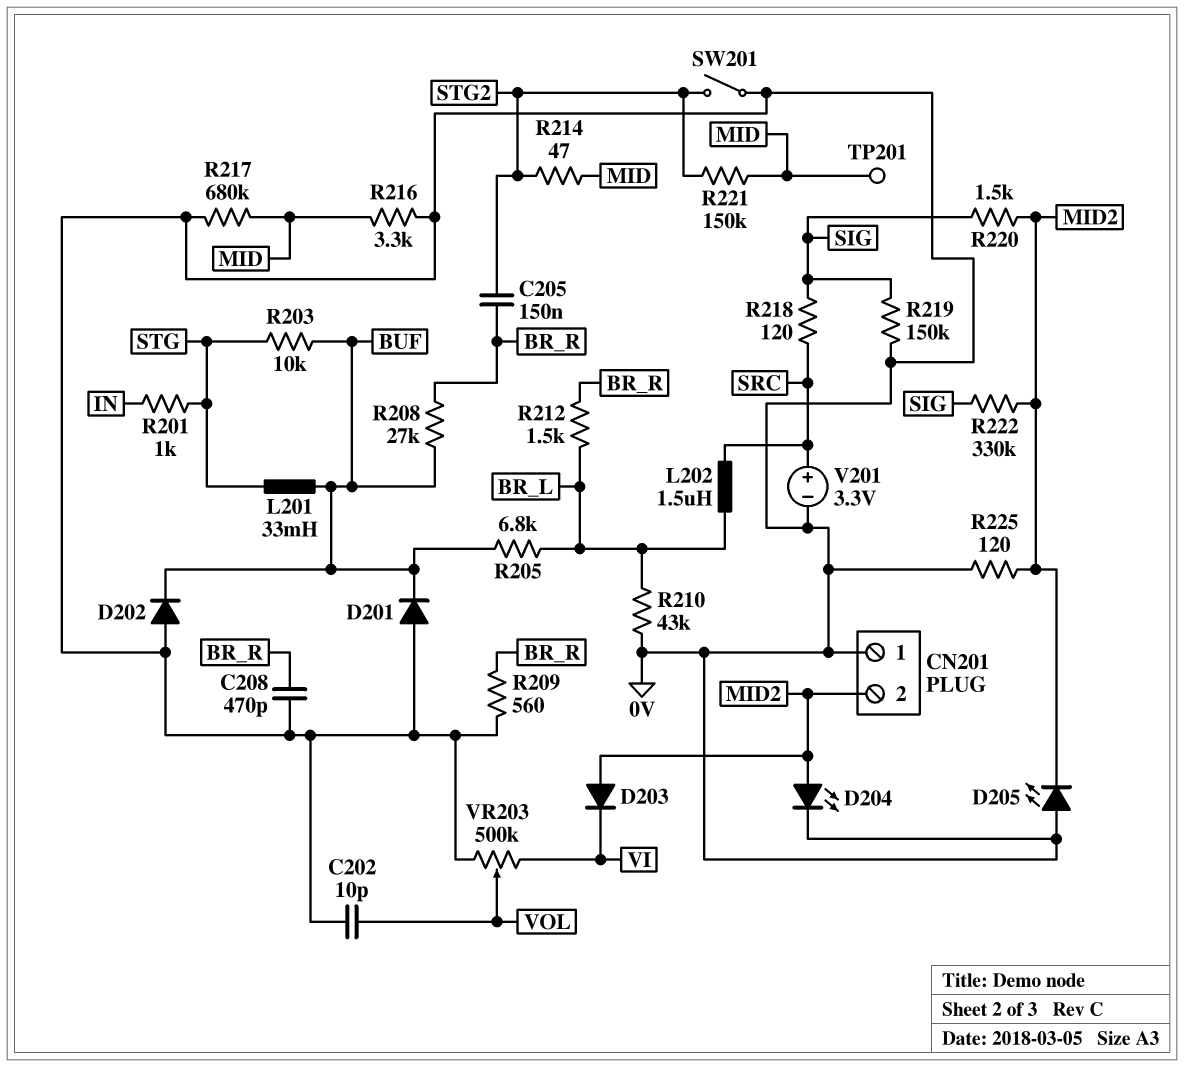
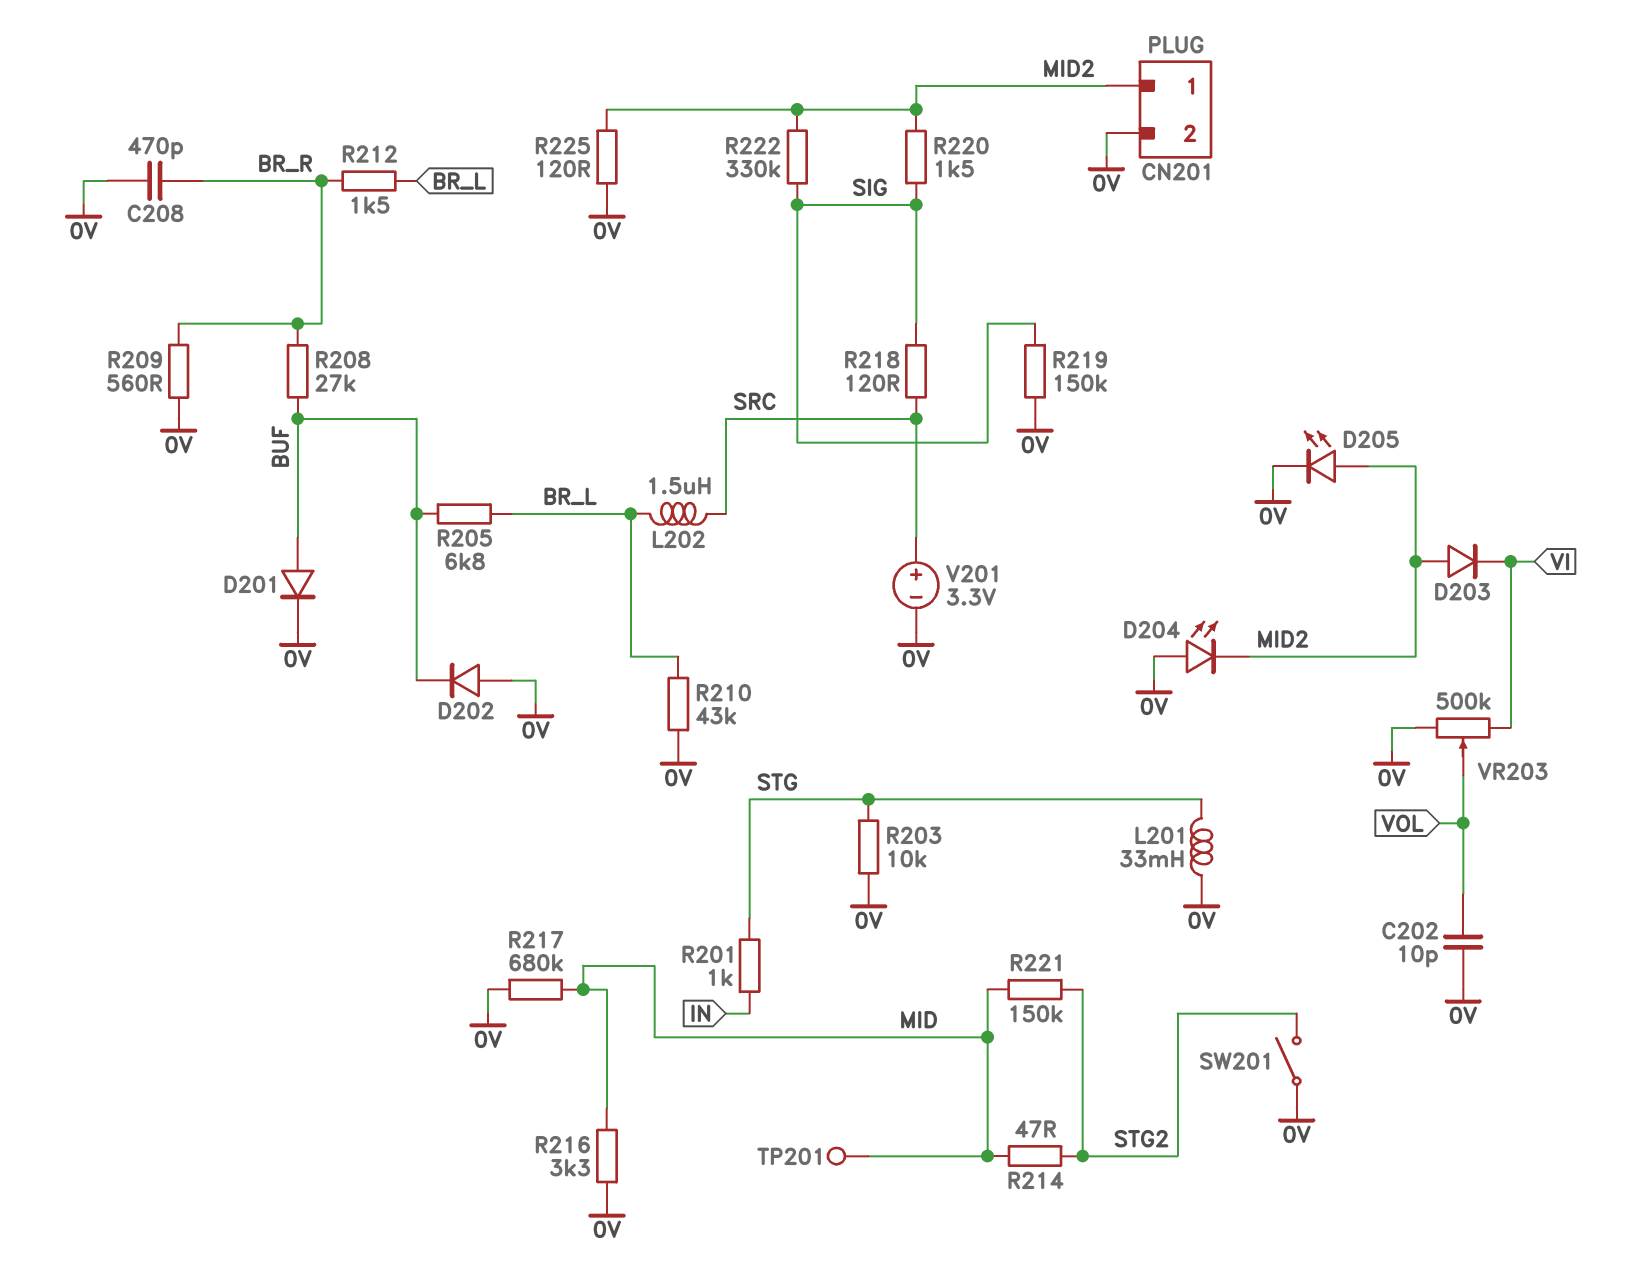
C205: 150nF (BR_R, STG2) -> none
CN201 pin 1: 0V -> MID2
CN201 pin 2: MID2 -> 0V
D201: diode (A 0V, K BUF) -> diode (A BUF, K 0V)
D204: LED (A MID2, K 0V) -> LED (A 0V, K MID2)
D205: LED (A 0V, K MID2) -> LED (A MID2, K 0V)
L201: 33mH (BUF, STG) -> 33mH (0V, STG)
R203: 10k (BUF, STG) -> 10k (0V, STG)

